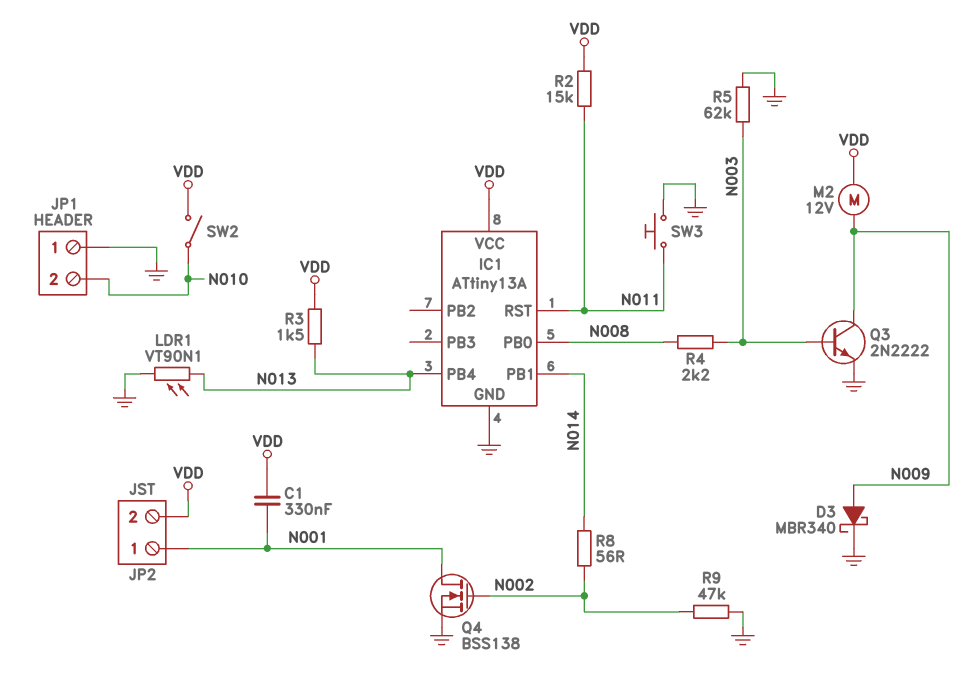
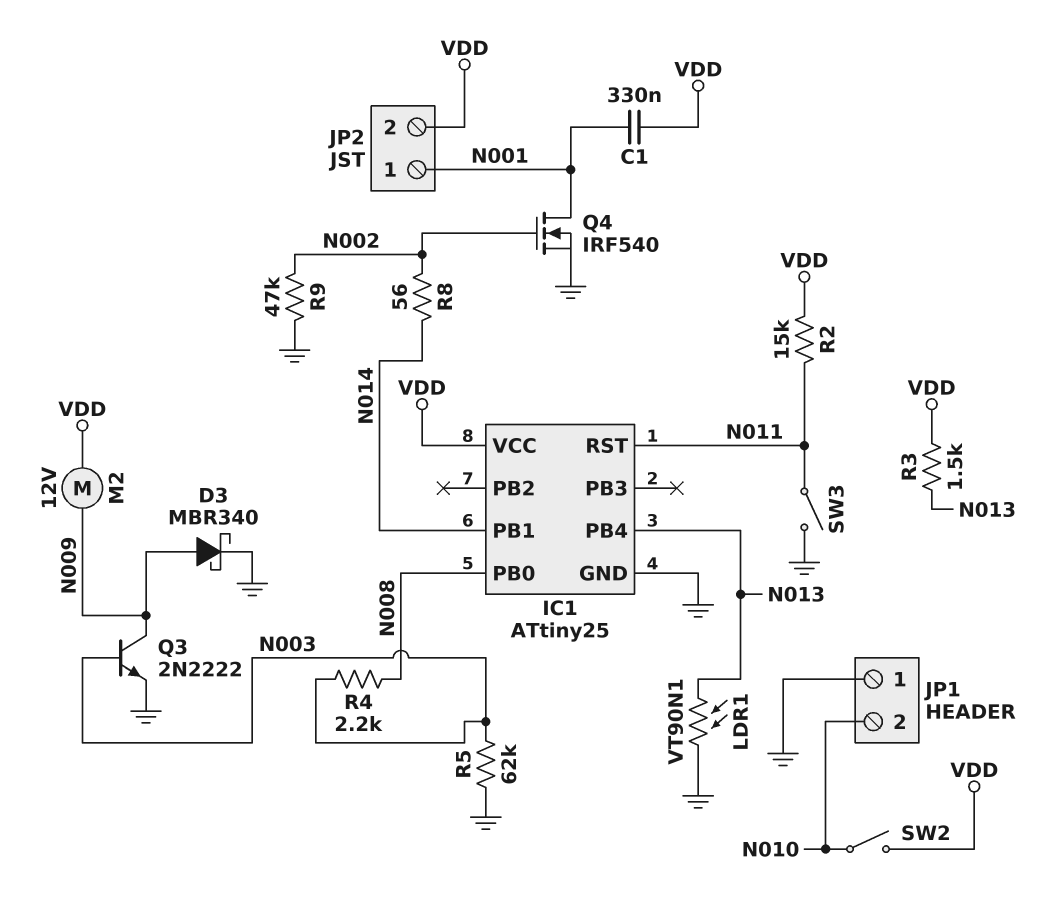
IC1: ATtiny13A -> ATtiny25
Q4: NMOS BSS138 (G N002, D N001, S GND) -> NMOS IRF540 (G N002, D N001, S GND)
SW3: button (GND, N011) -> switch (GND, N011)

